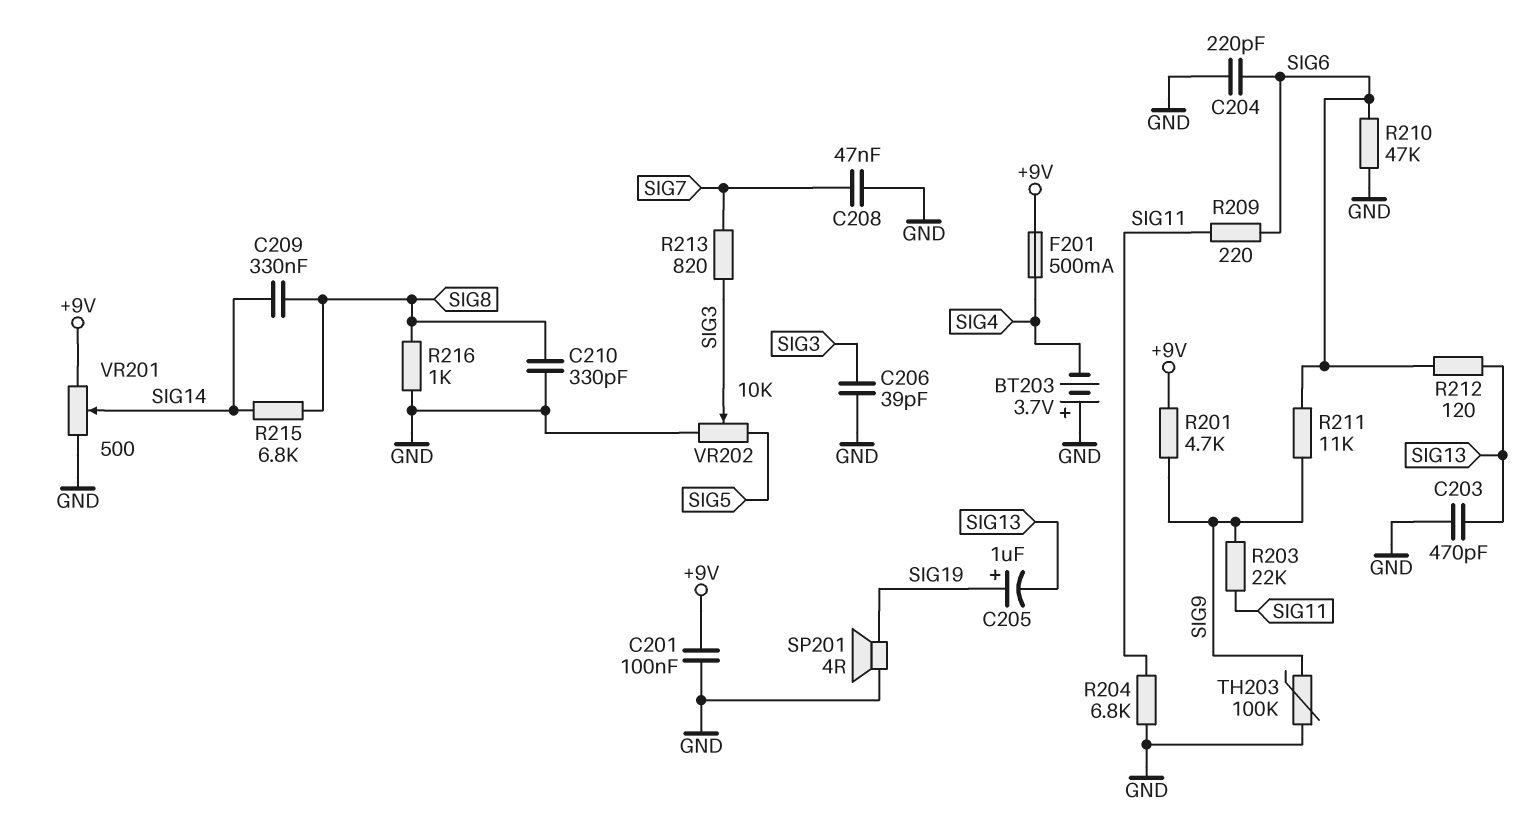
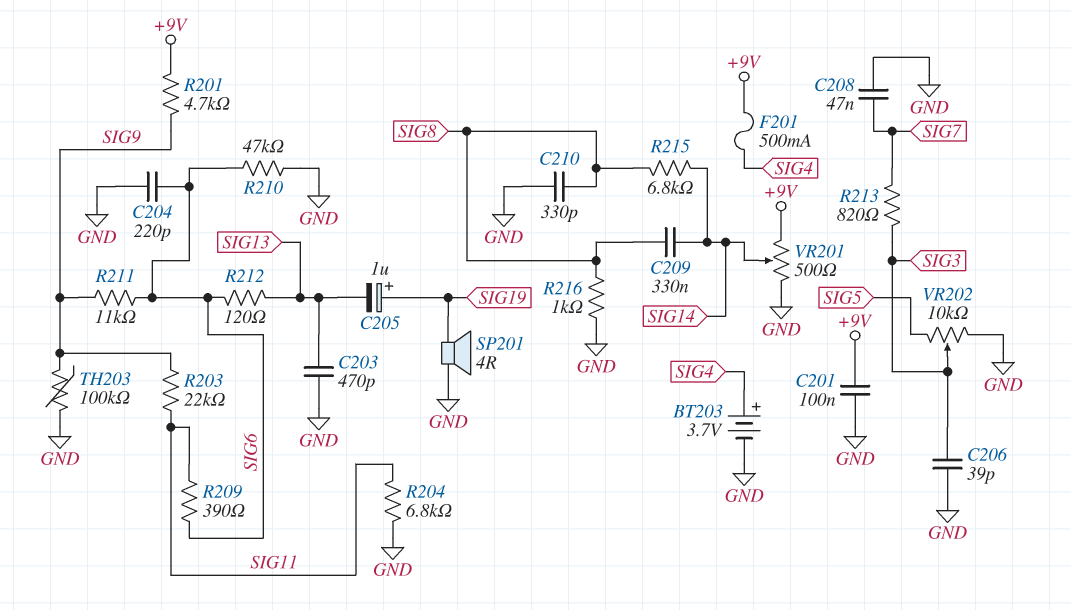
BT203: 3.7V (plus GND, minus SIG4) -> 3.7V (plus SIG4, minus GND)
R209: 220 (SIG6, SIG11) -> 390 (SIG6, SIG11)

